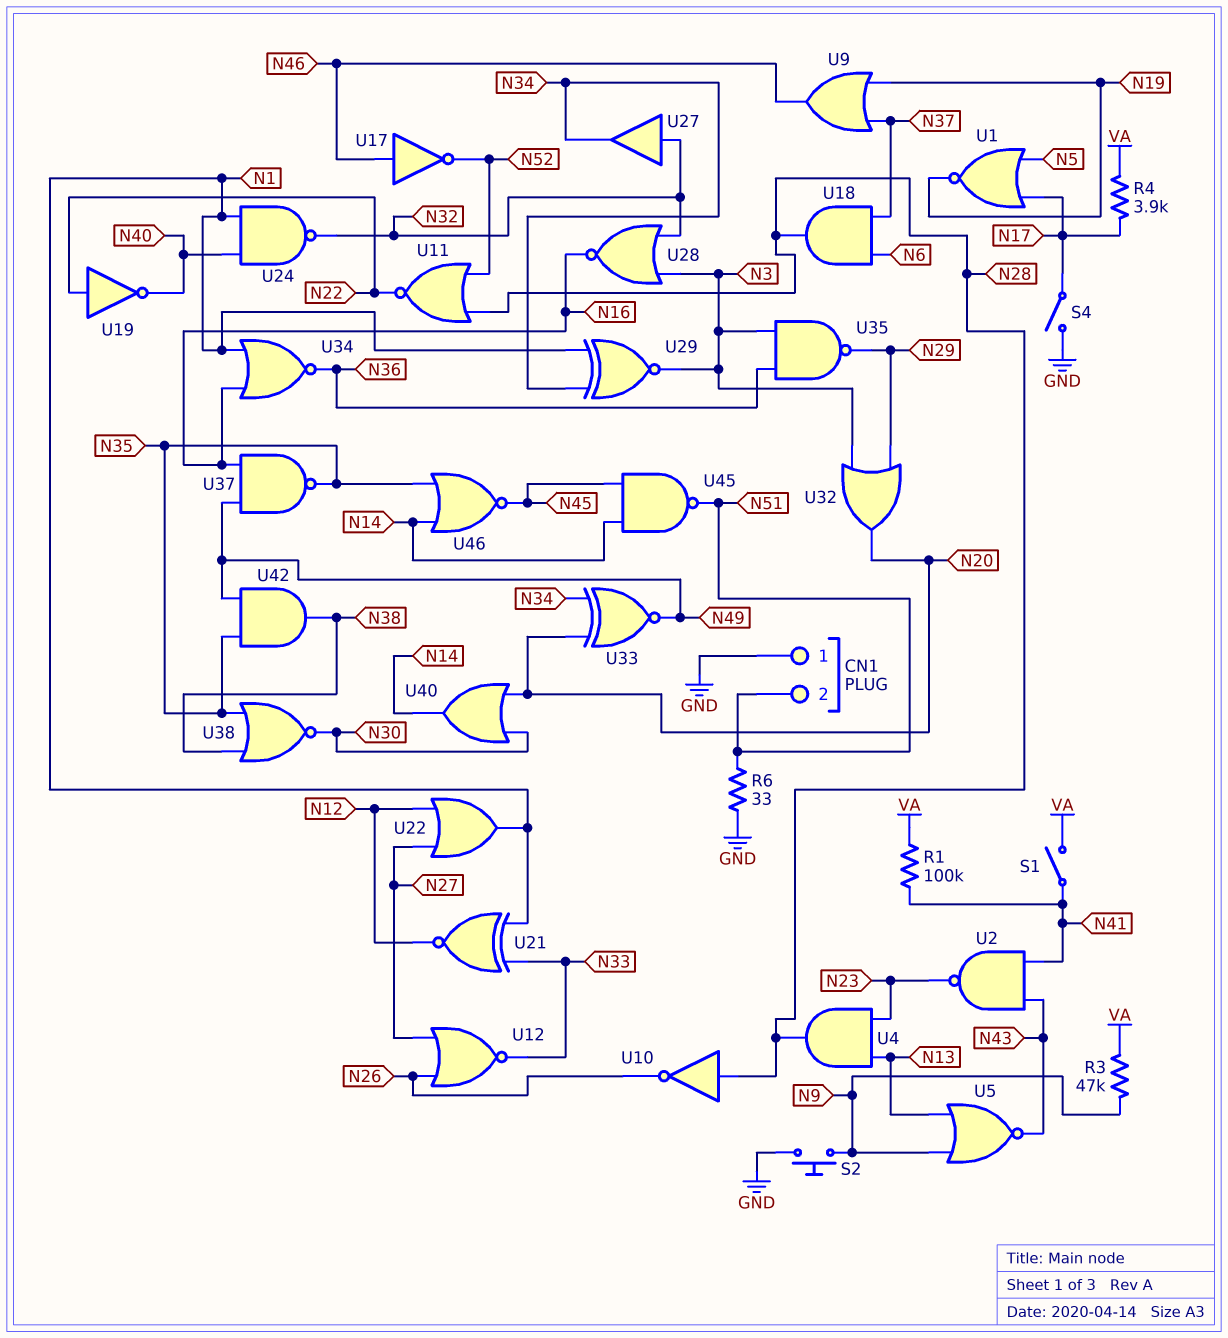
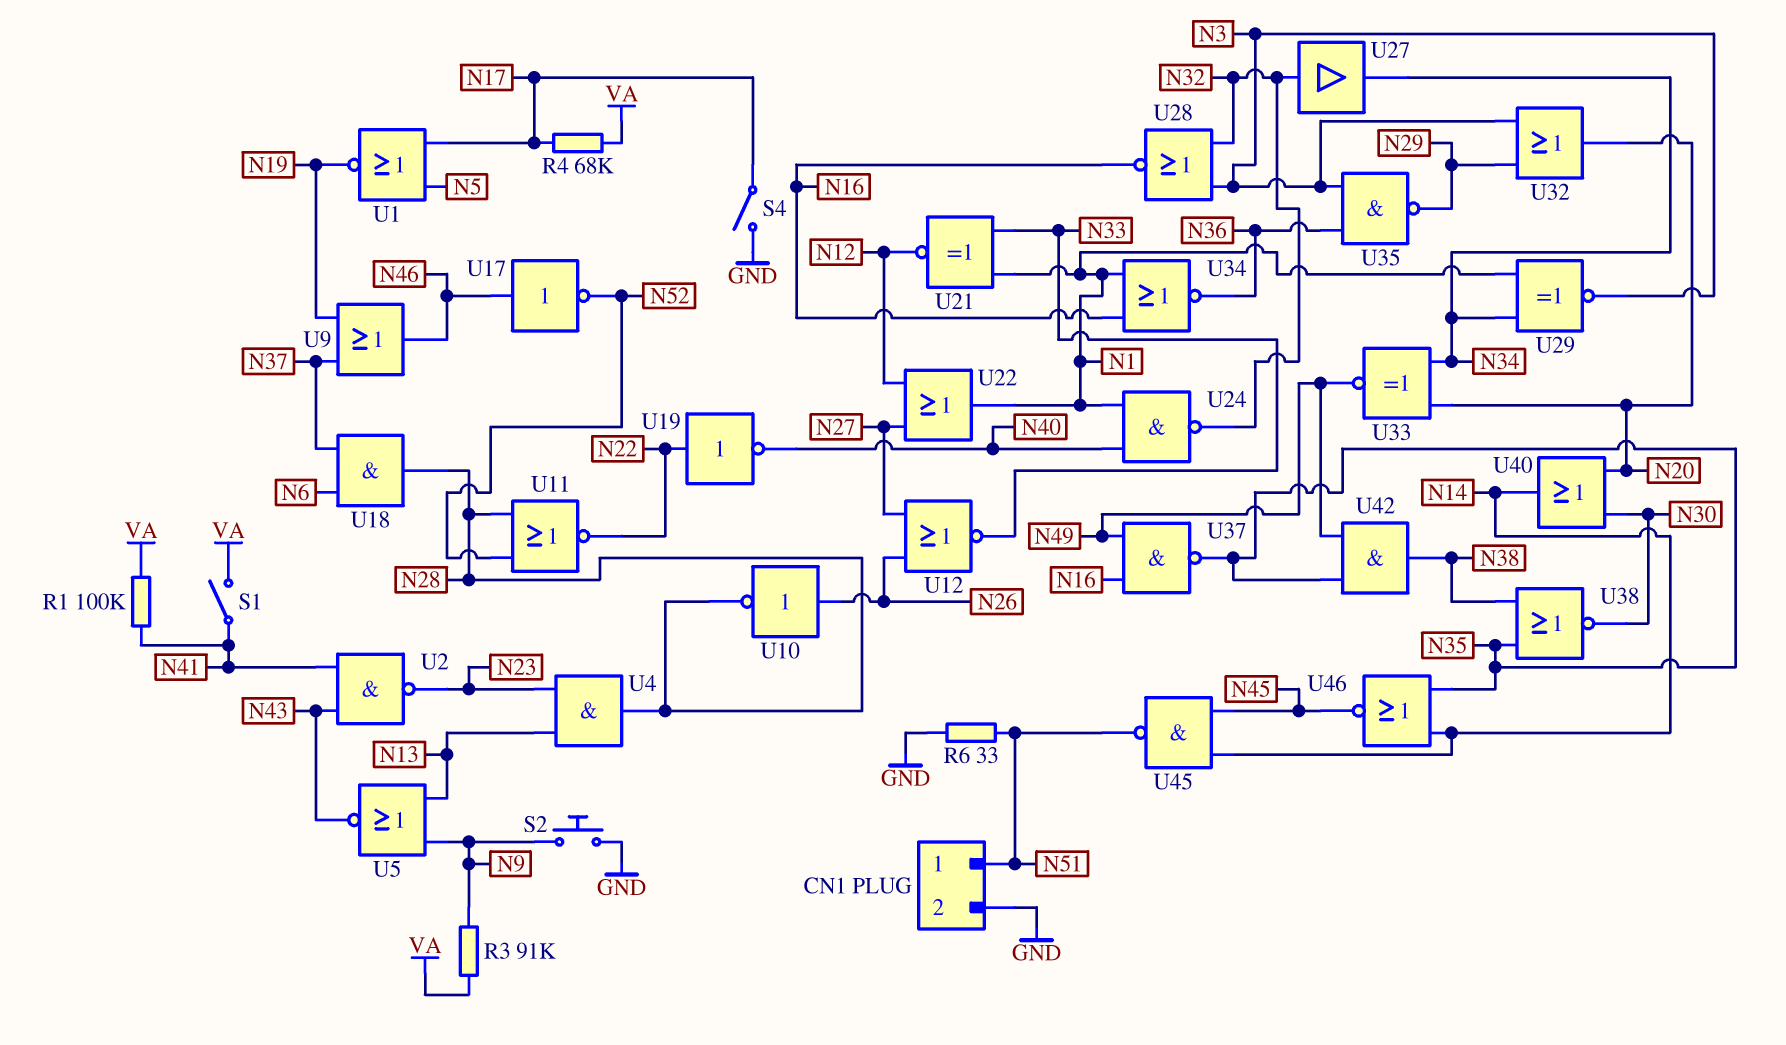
CN1 pin 1: GND -> N51
CN1 pin 2: N51 -> GND
R3: 47k (N9, VA) -> 91k (N9, VA)
R4: 3.9k (N17, VA) -> 68k (N17, VA)
U10: NOT (in N28, out N26) -> NOT (in N26, out N28)

